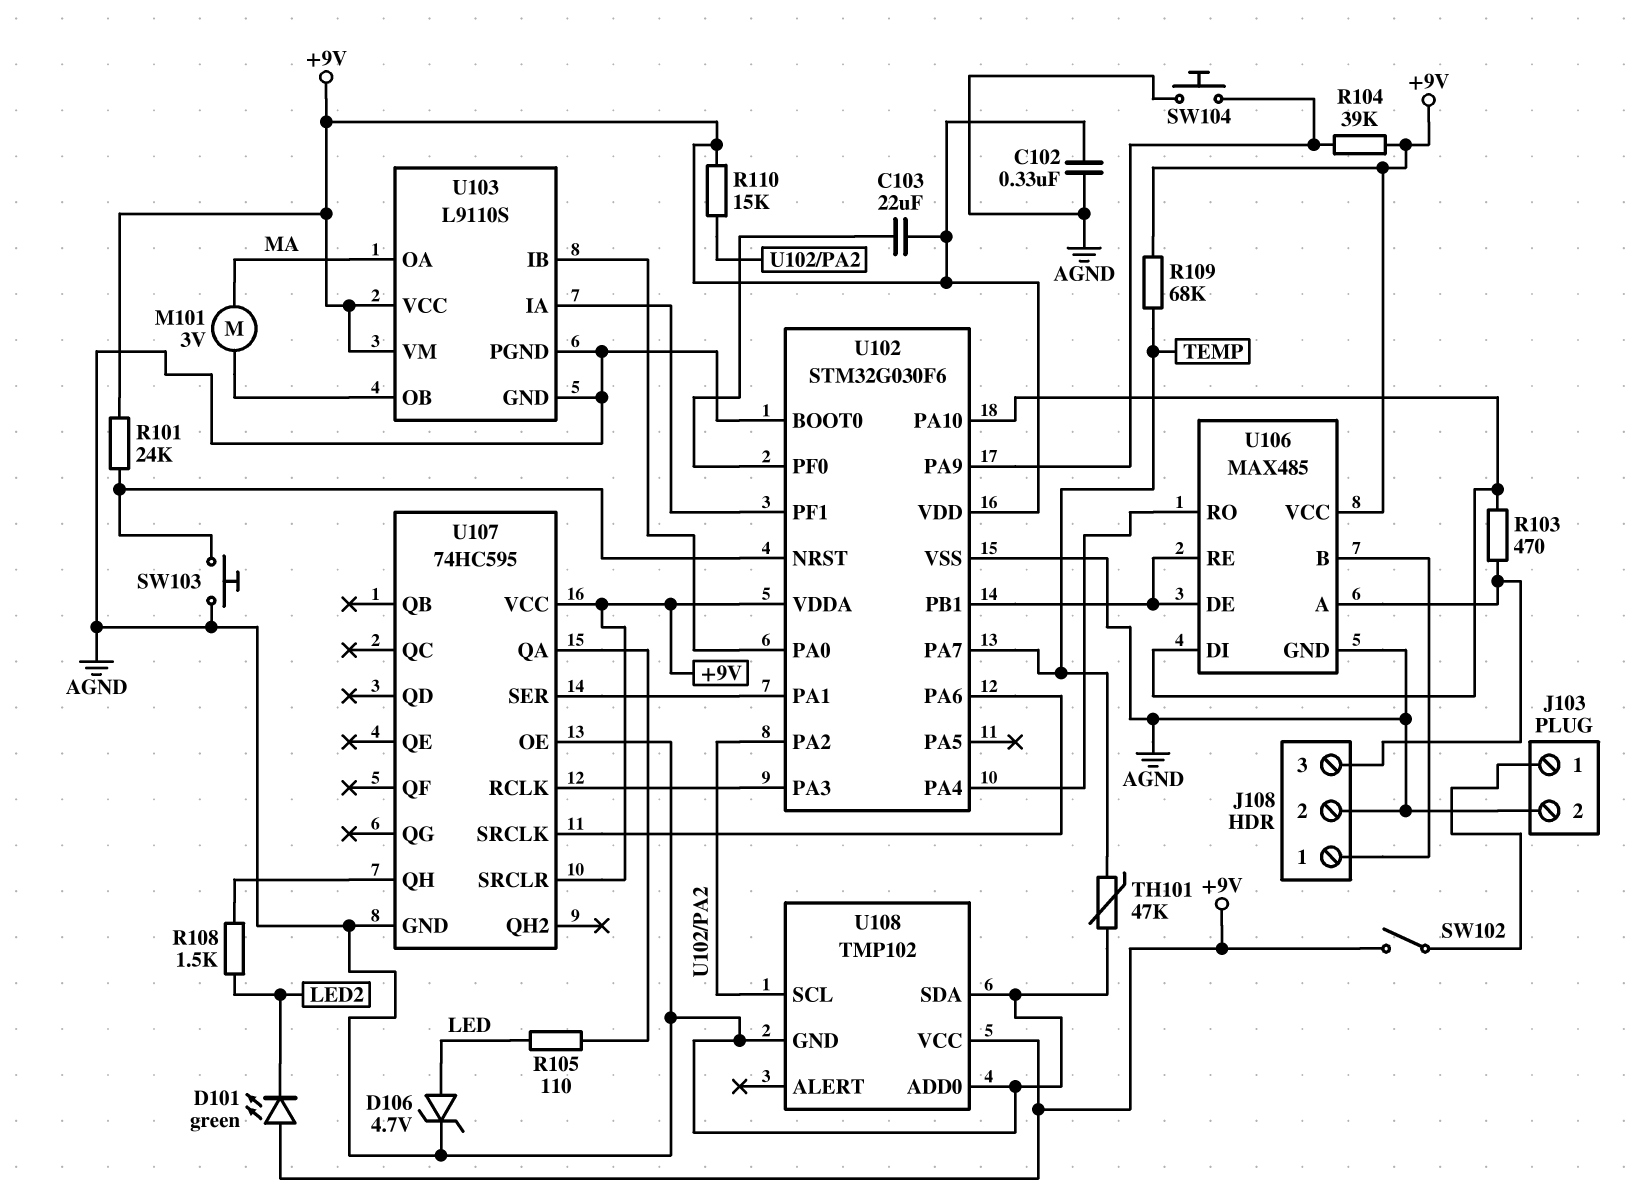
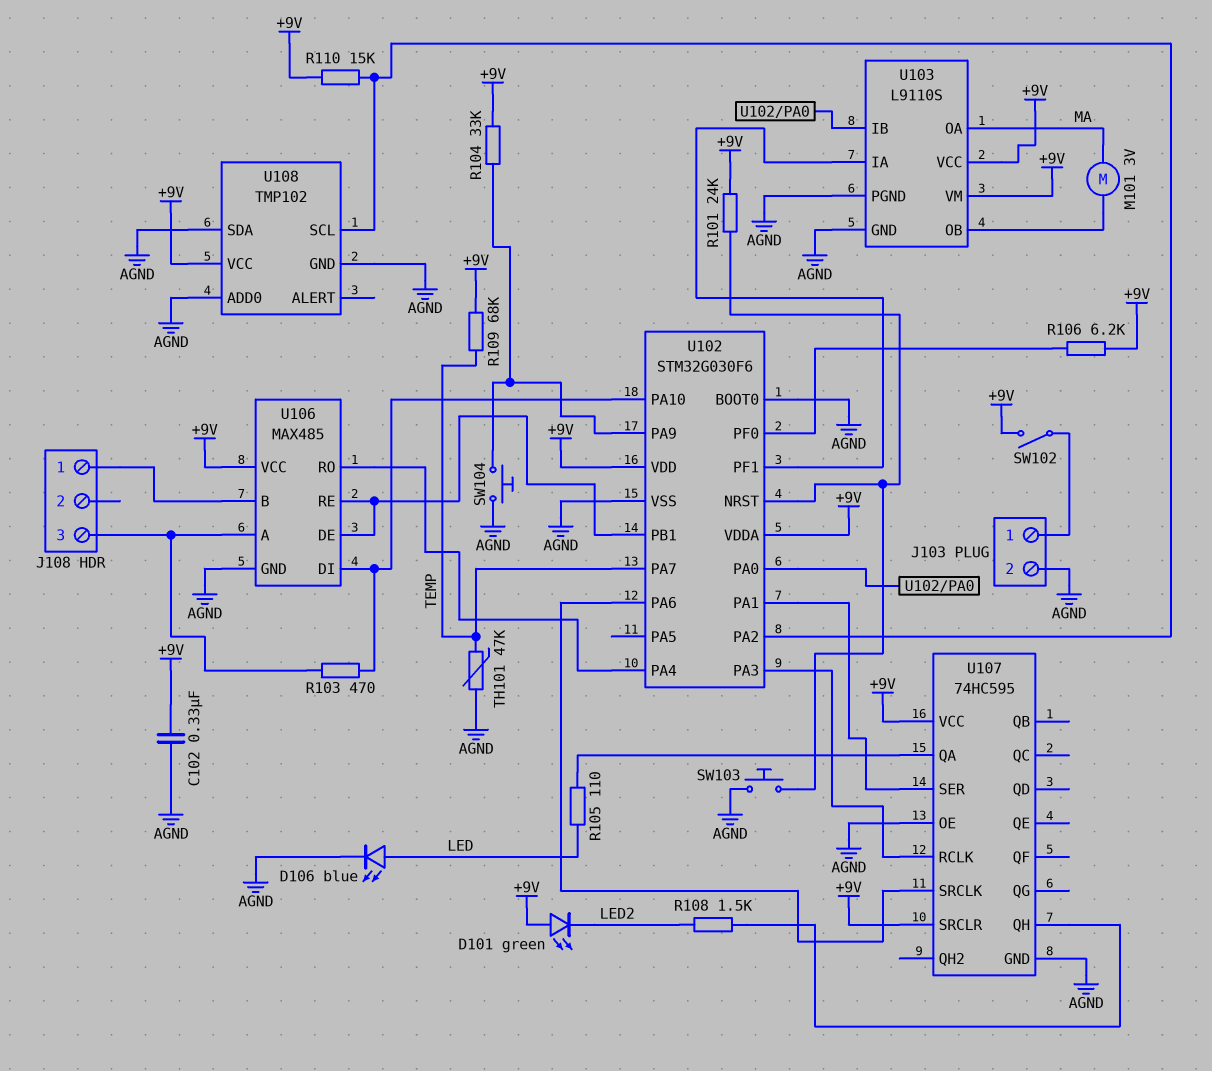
C103: 22uF (+9V, U102/PF0) -> none
D106: zener 4.7V (A LED, K AGND) -> LED blue (A LED, K AGND)
J108 pin 2: AGND -> none
R104: 39k (+9V, U102/PA9) -> 33k (+9V, U102/PA9)
R106: none -> 6.2k (+9V, U102/PF0)

